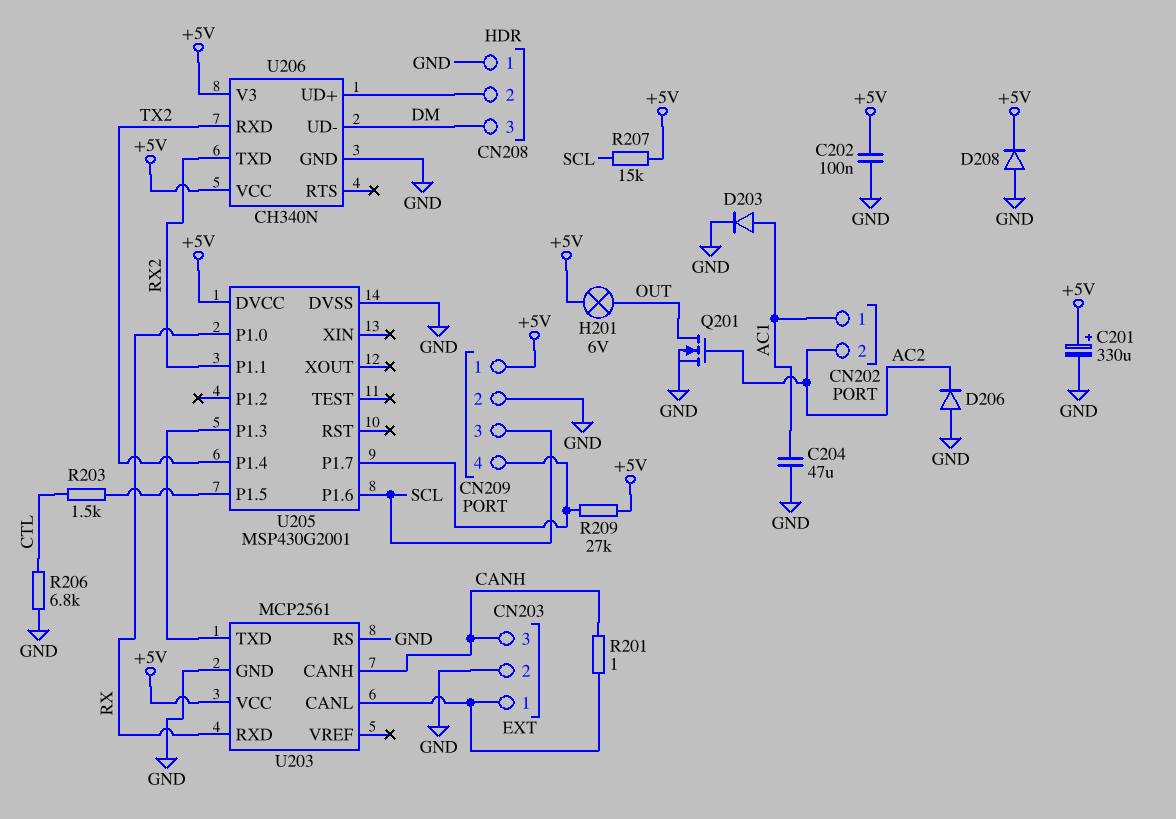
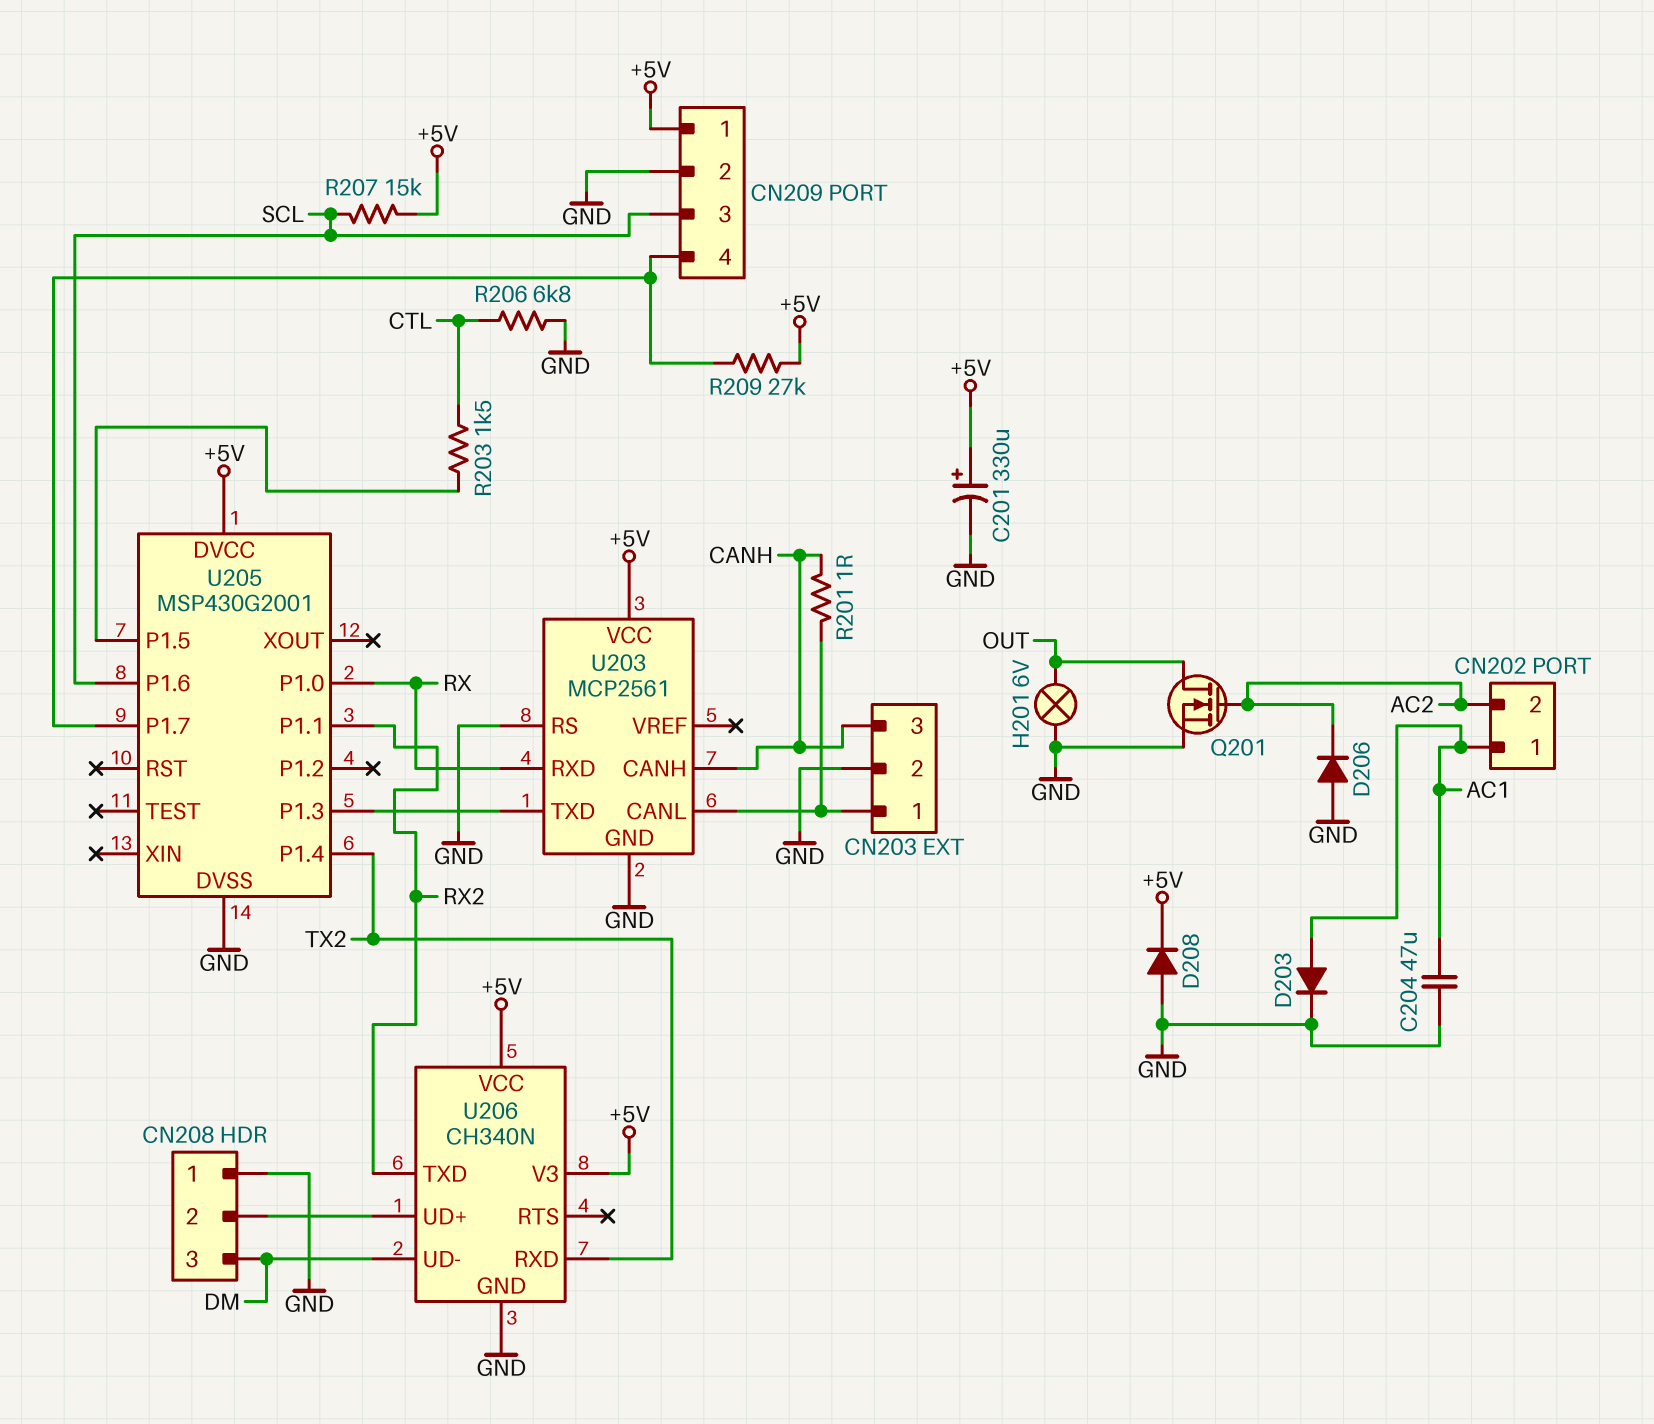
C202: 100nF (+5V, GND) -> none
H201: lamp 6V (+5V, OUT) -> lamp 6V (GND, OUT)

